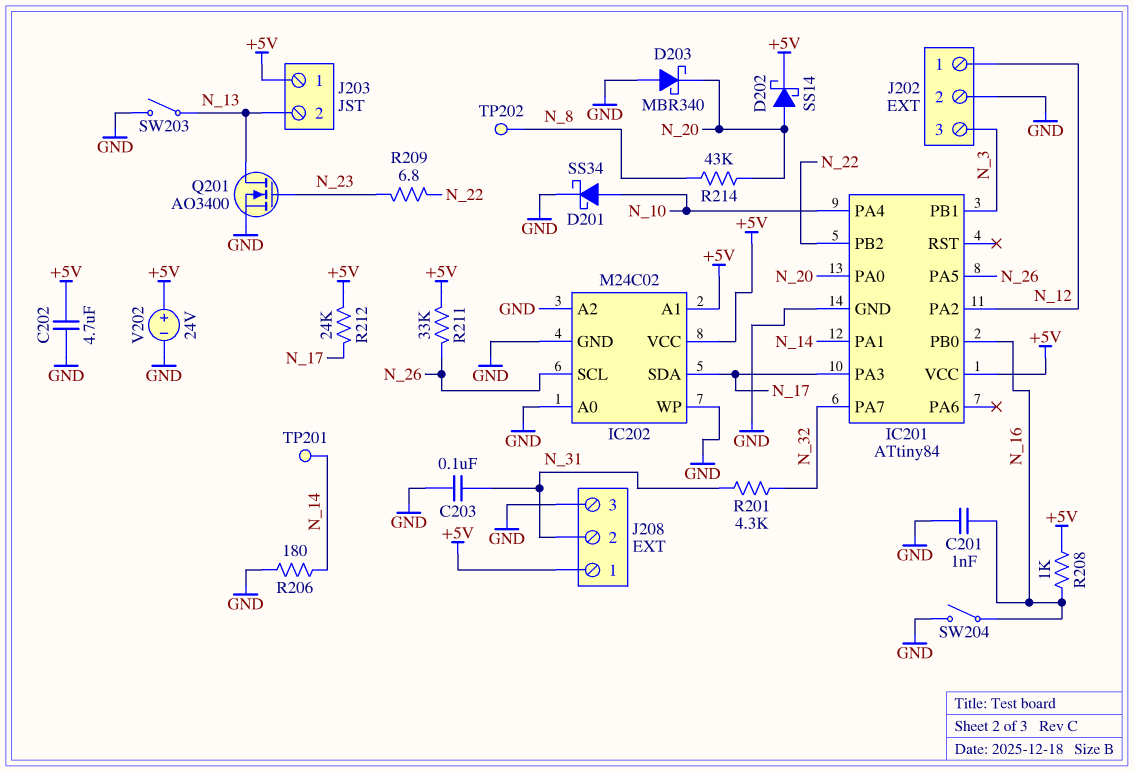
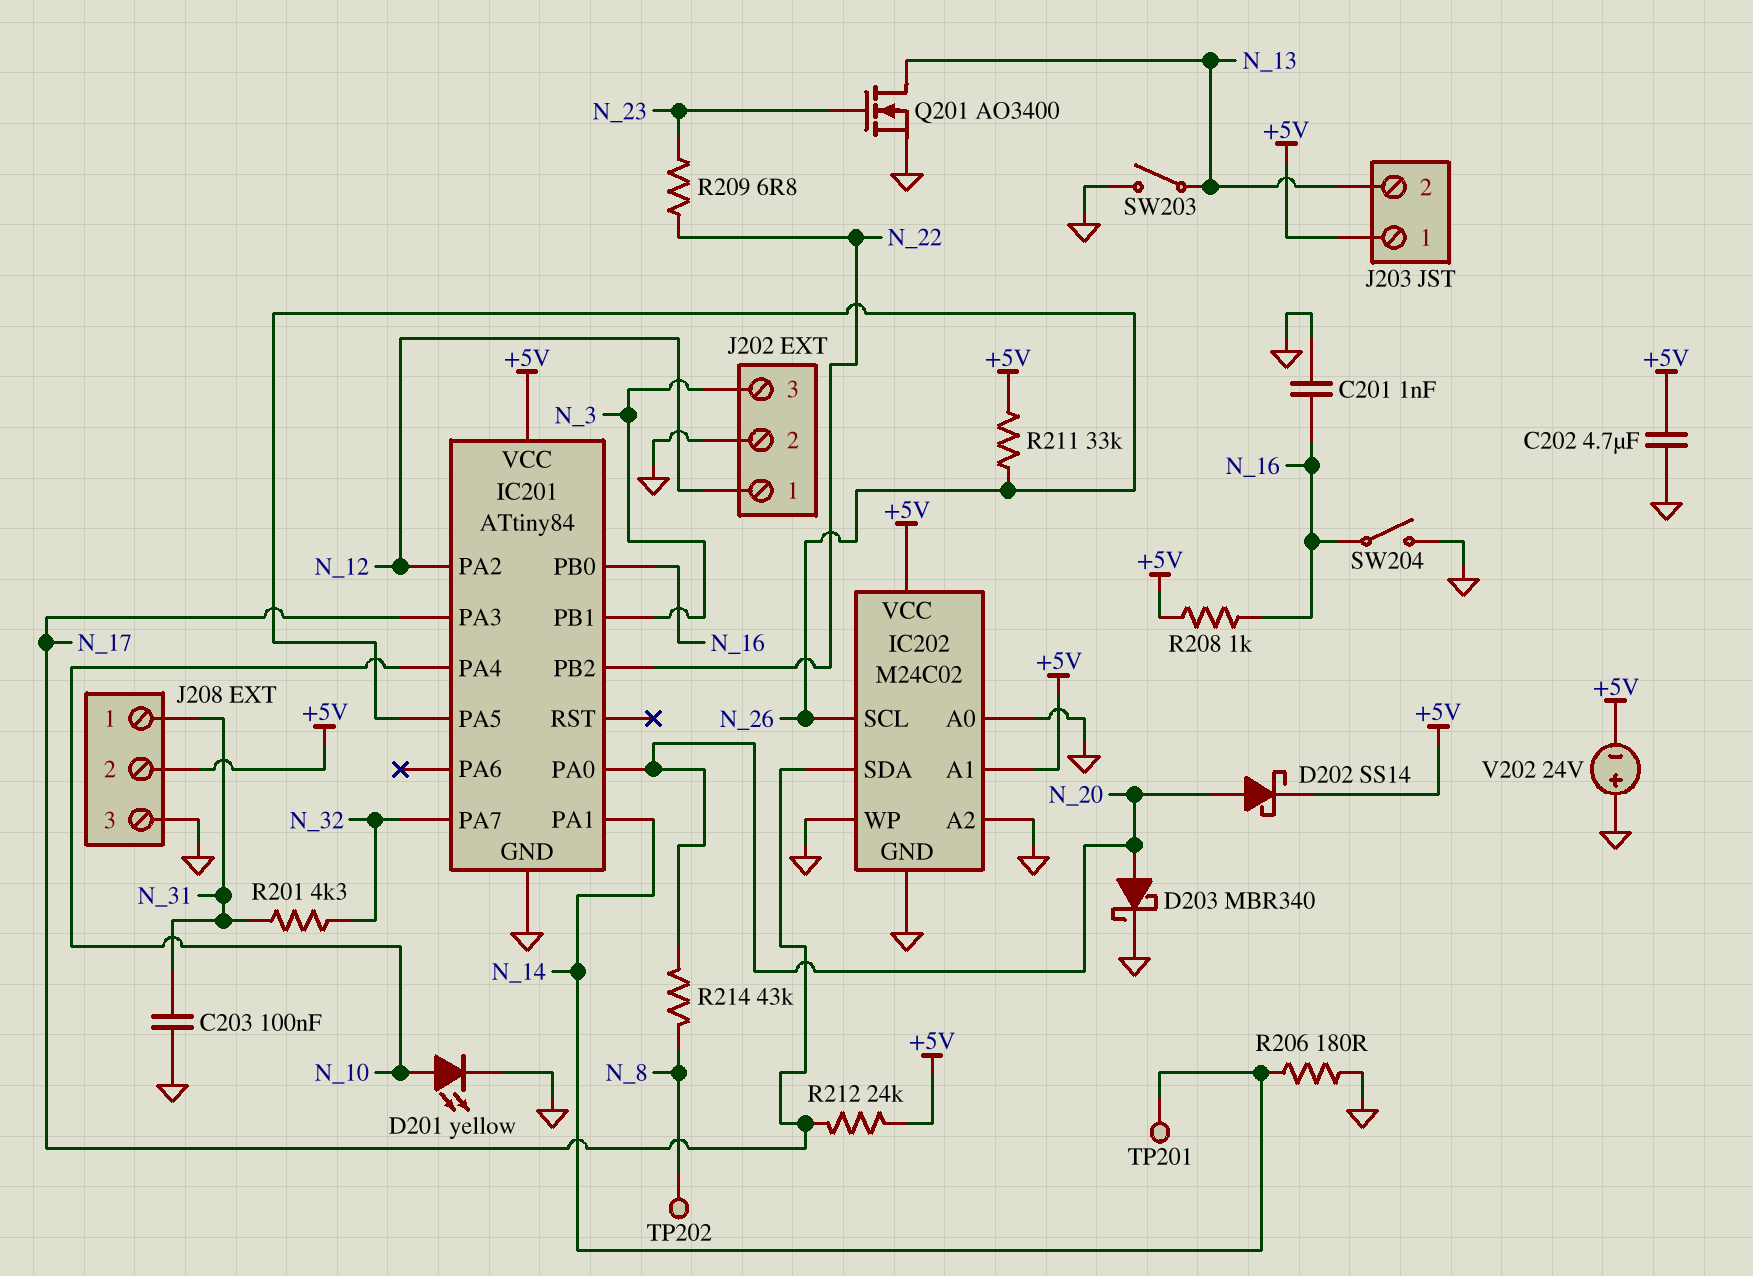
D201: schottky SS34 (A N_10, K GND) -> LED yellow (A N_10, K GND)
D203: schottky MBR340 (A GND, K N_20) -> schottky MBR340 (A N_20, K GND)
J208 pin 1: +5V -> N_31
J208 pin 2: N_31 -> +5V
V202: 24V (plus +5V, minus GND) -> 24V (plus GND, minus +5V)

